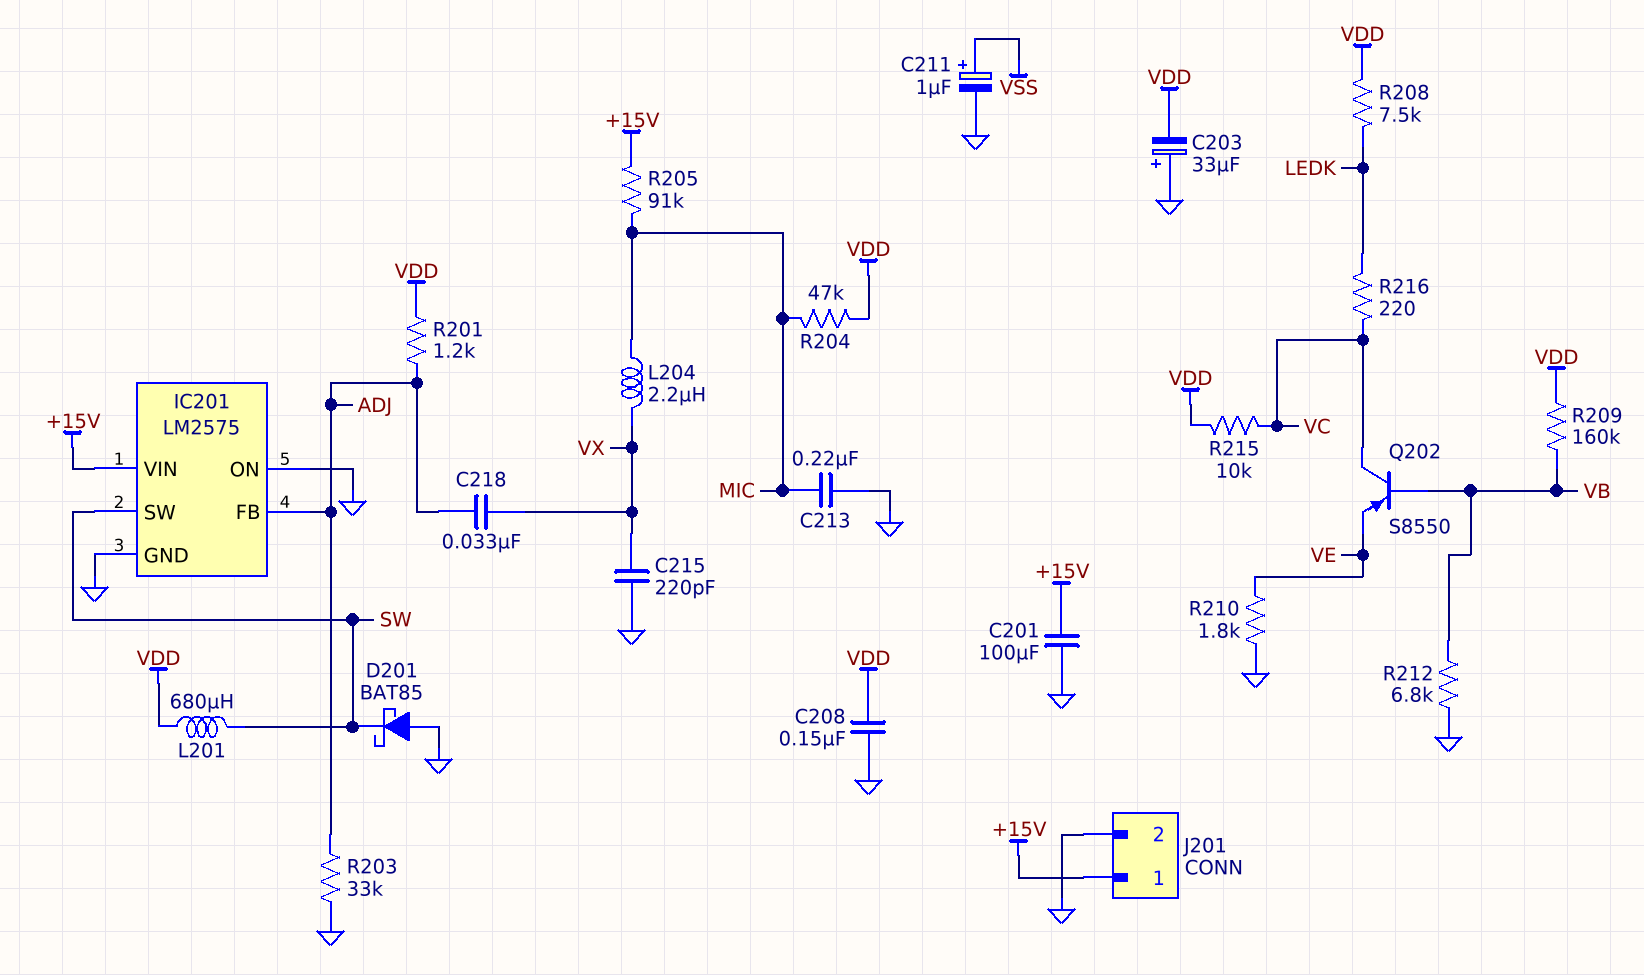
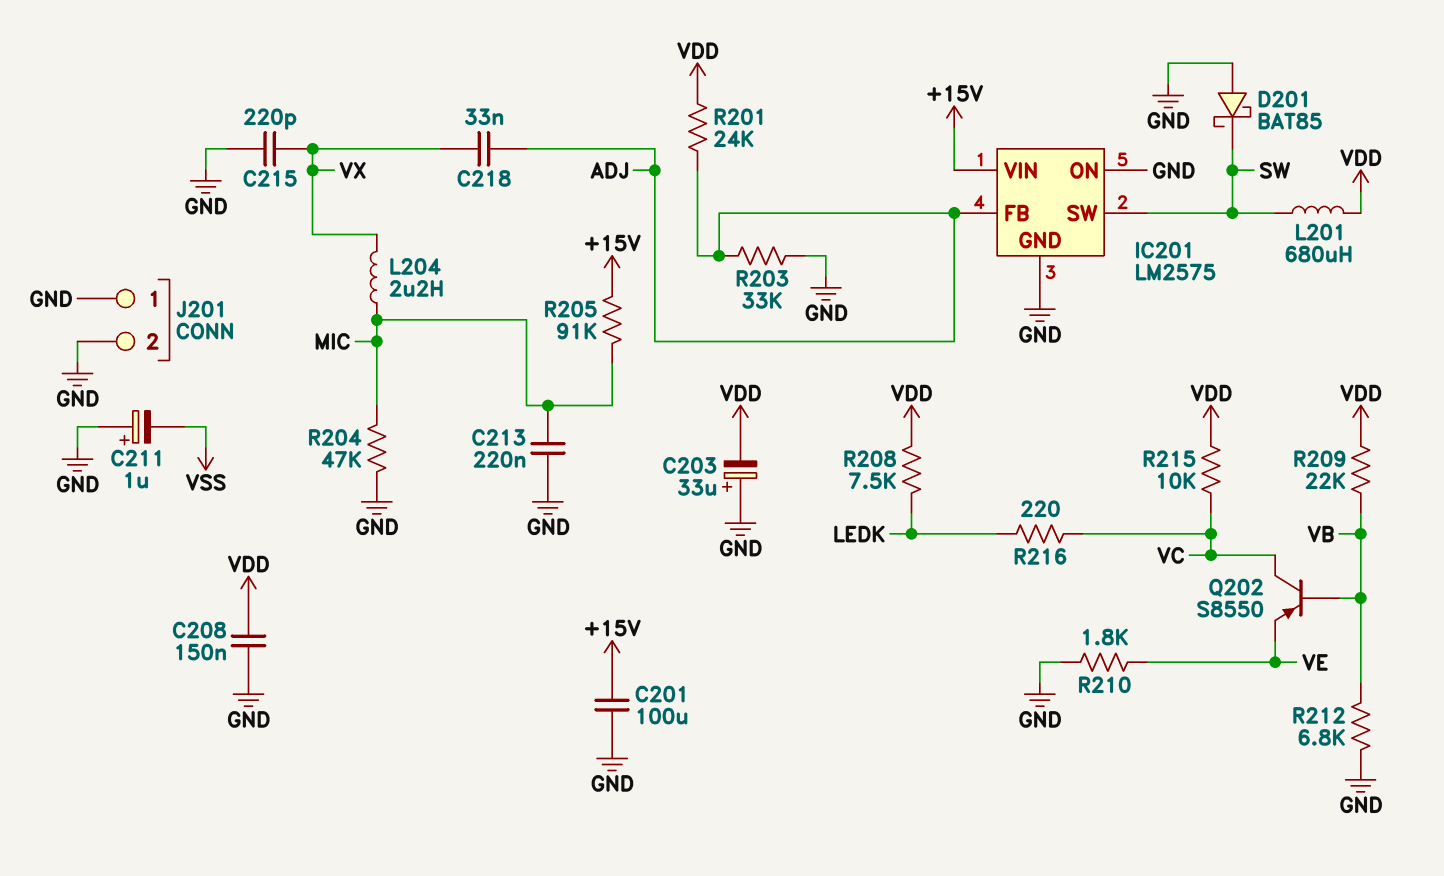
C211: 1uF (plus VSS, minus GND) -> 1uF (plus GND, minus VSS)
J201 pin 1: +15V -> GND
R201: 1.2k (ADJ, VDD) -> 24k (ADJ, VDD)
R204: 47k (MIC, VDD) -> 47k (GND, MIC)
R209: 160k (VB, VDD) -> 22k (VB, VDD)

